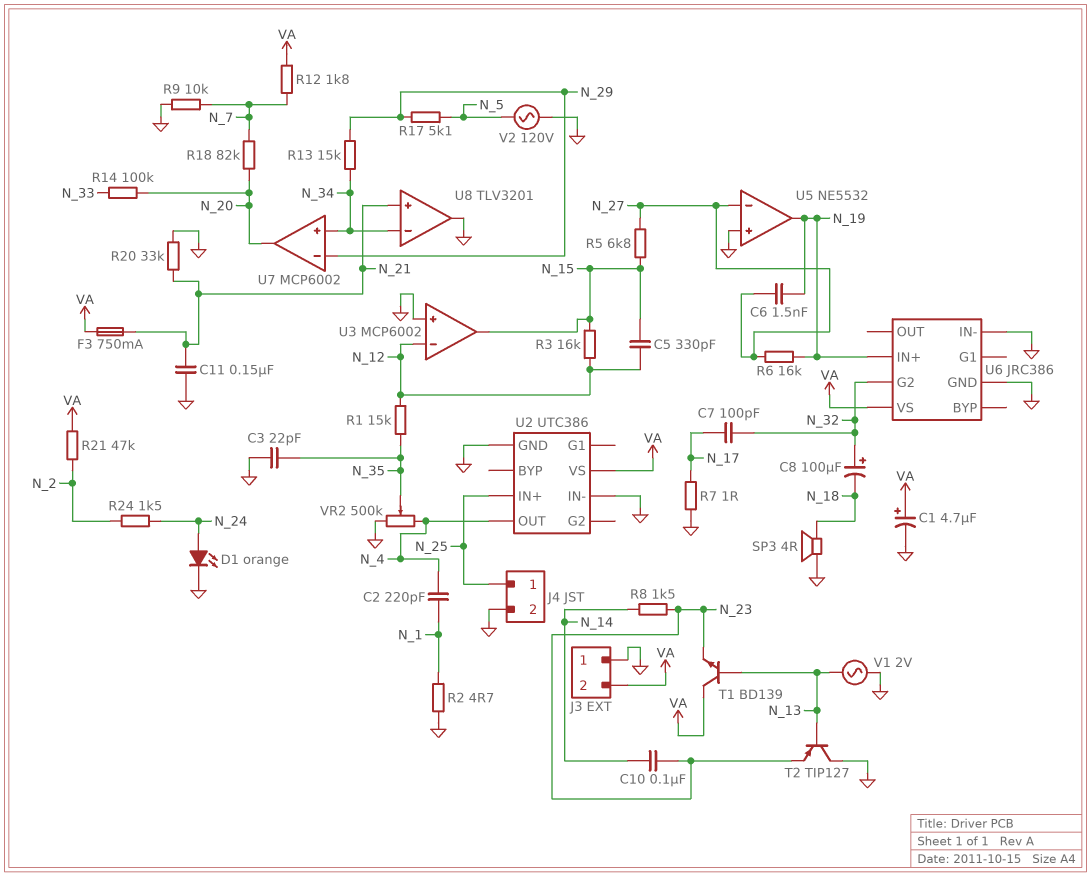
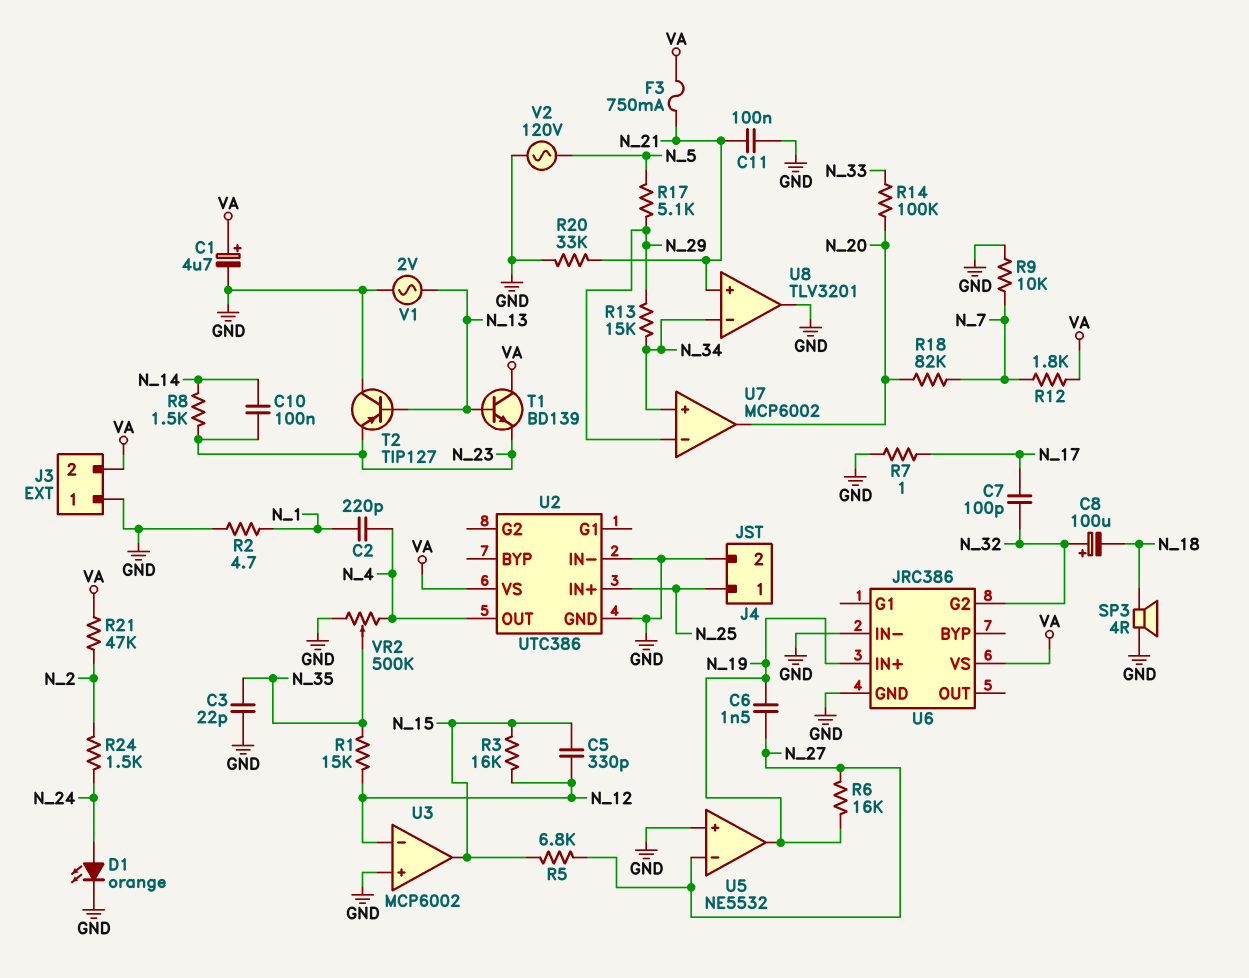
C11: 150nF (GND, N_21) -> 100nF (GND, N_21)

